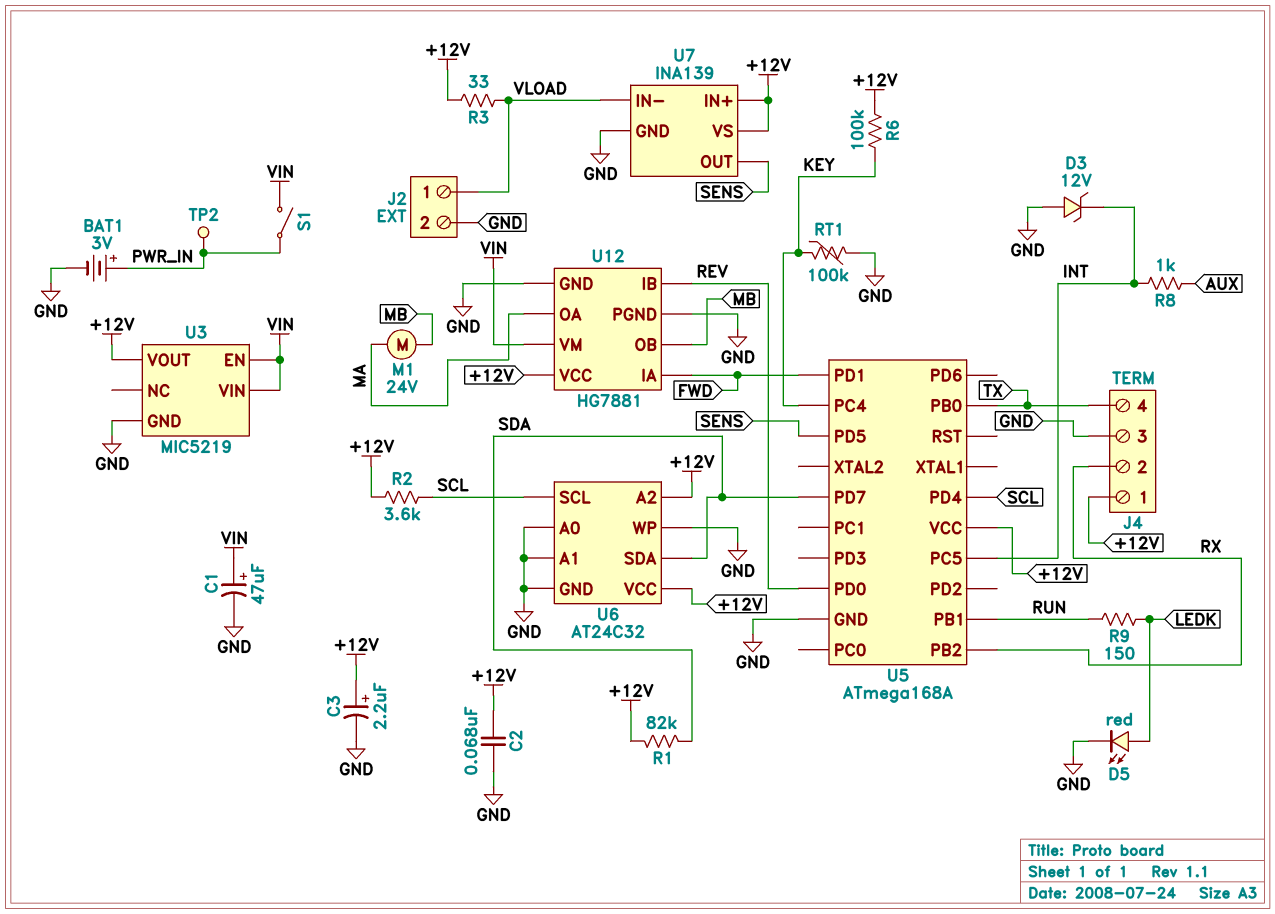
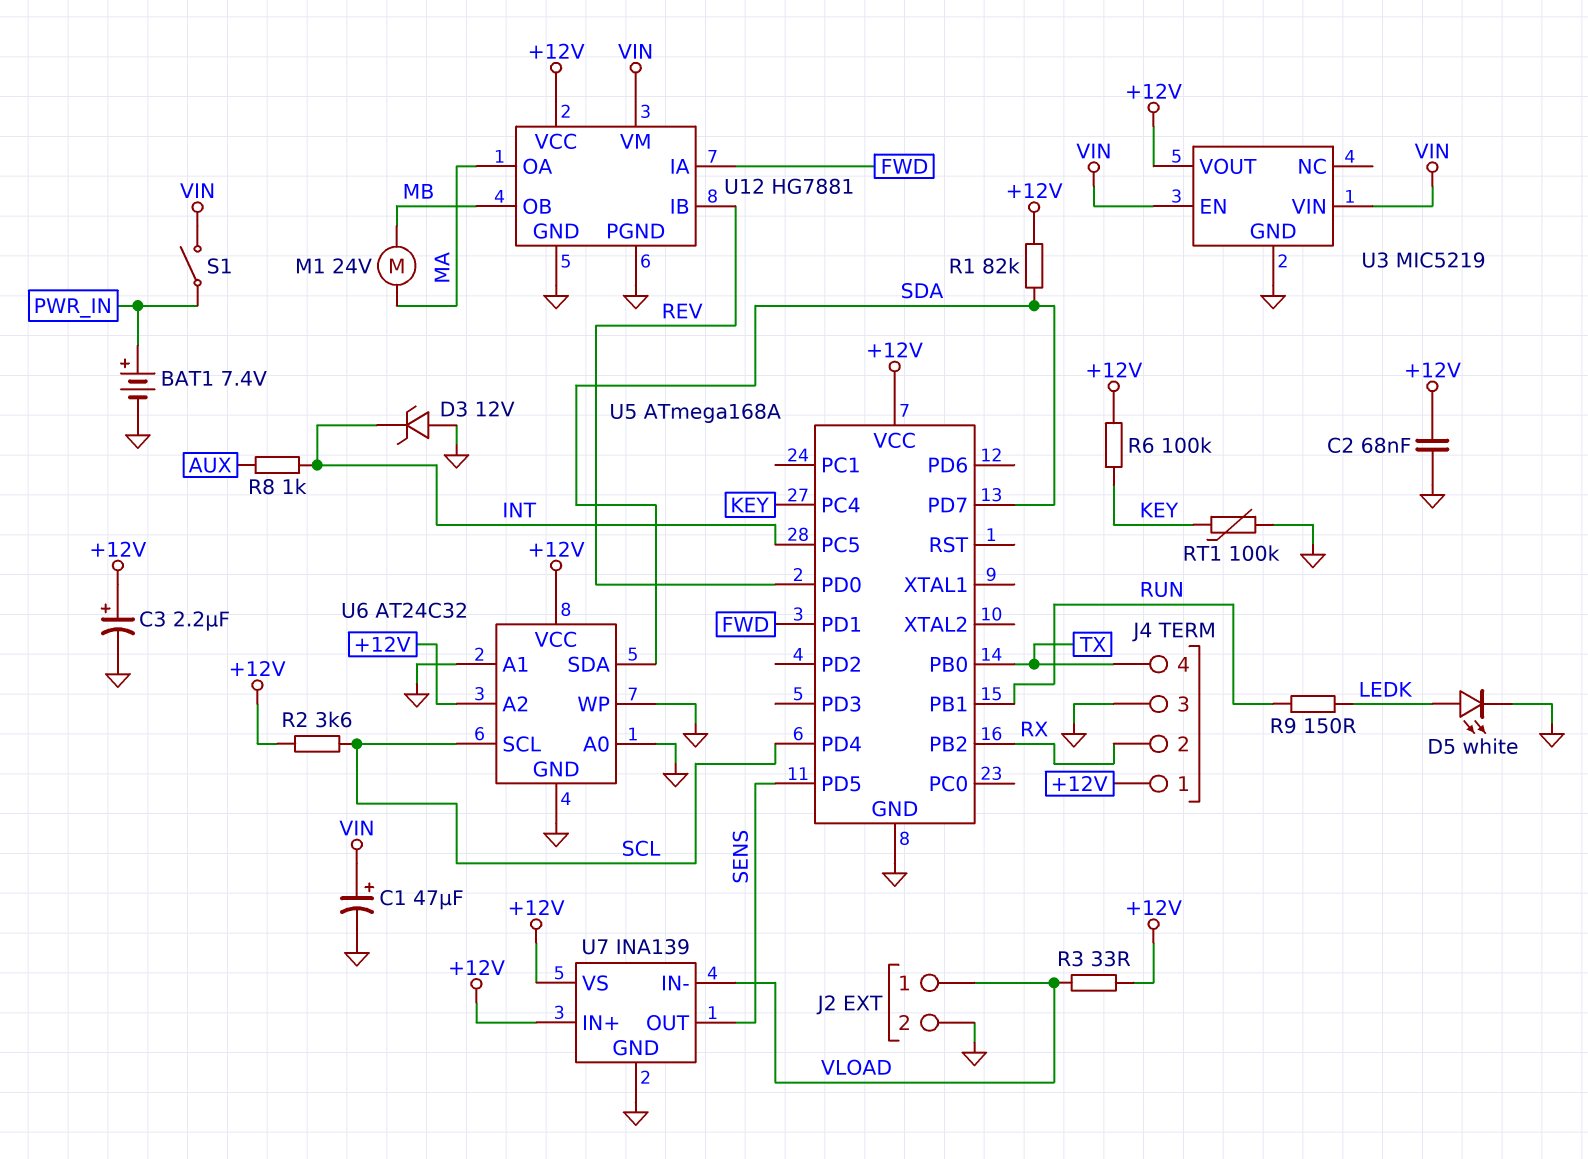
BAT1: 3V (plus PWR_IN, minus GND) -> 7.4V (plus PWR_IN, minus GND)
D5: LED red (A LEDK, K GND) -> LED white (A LEDK, K GND)
TP2: test point (PWR_IN) -> none

